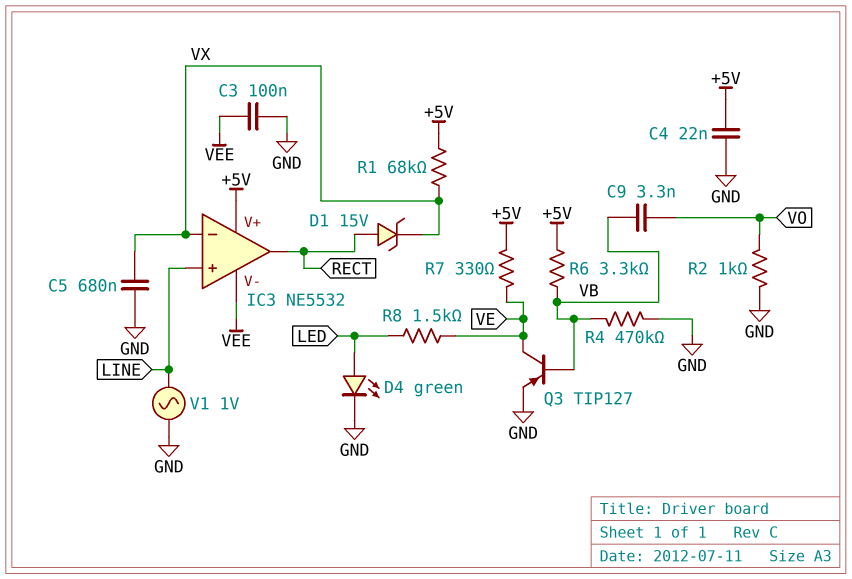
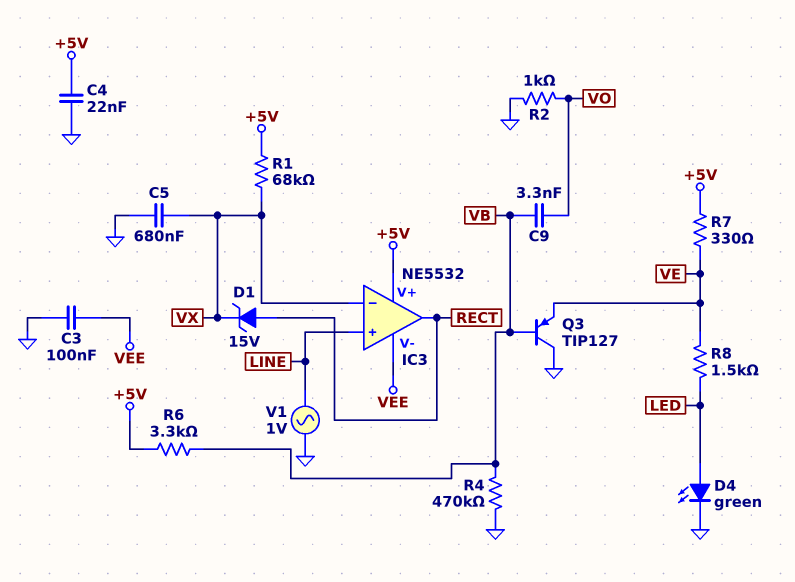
Q3: PNP TIP127 (B VB, C VE, E GND) -> PNP TIP127 (B VB, C GND, E VE)

